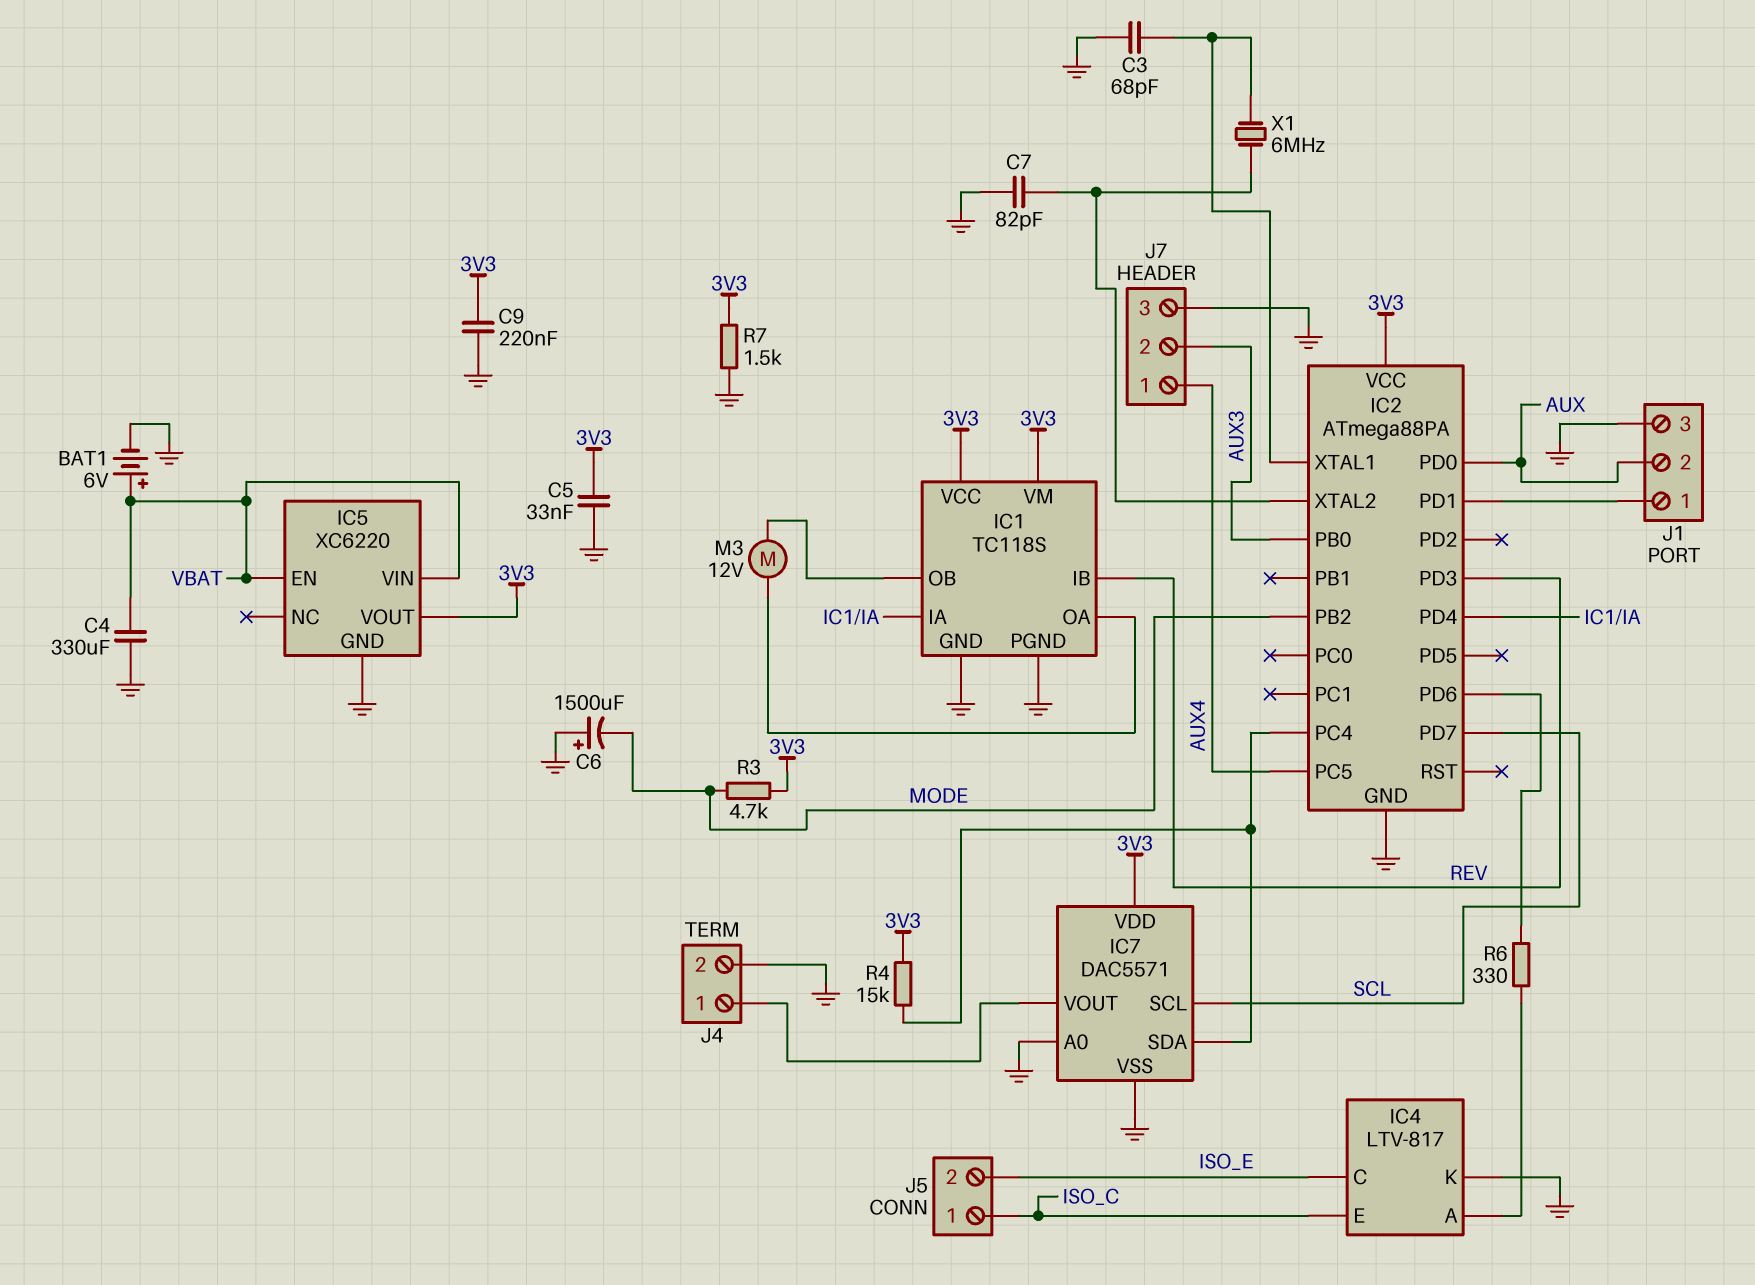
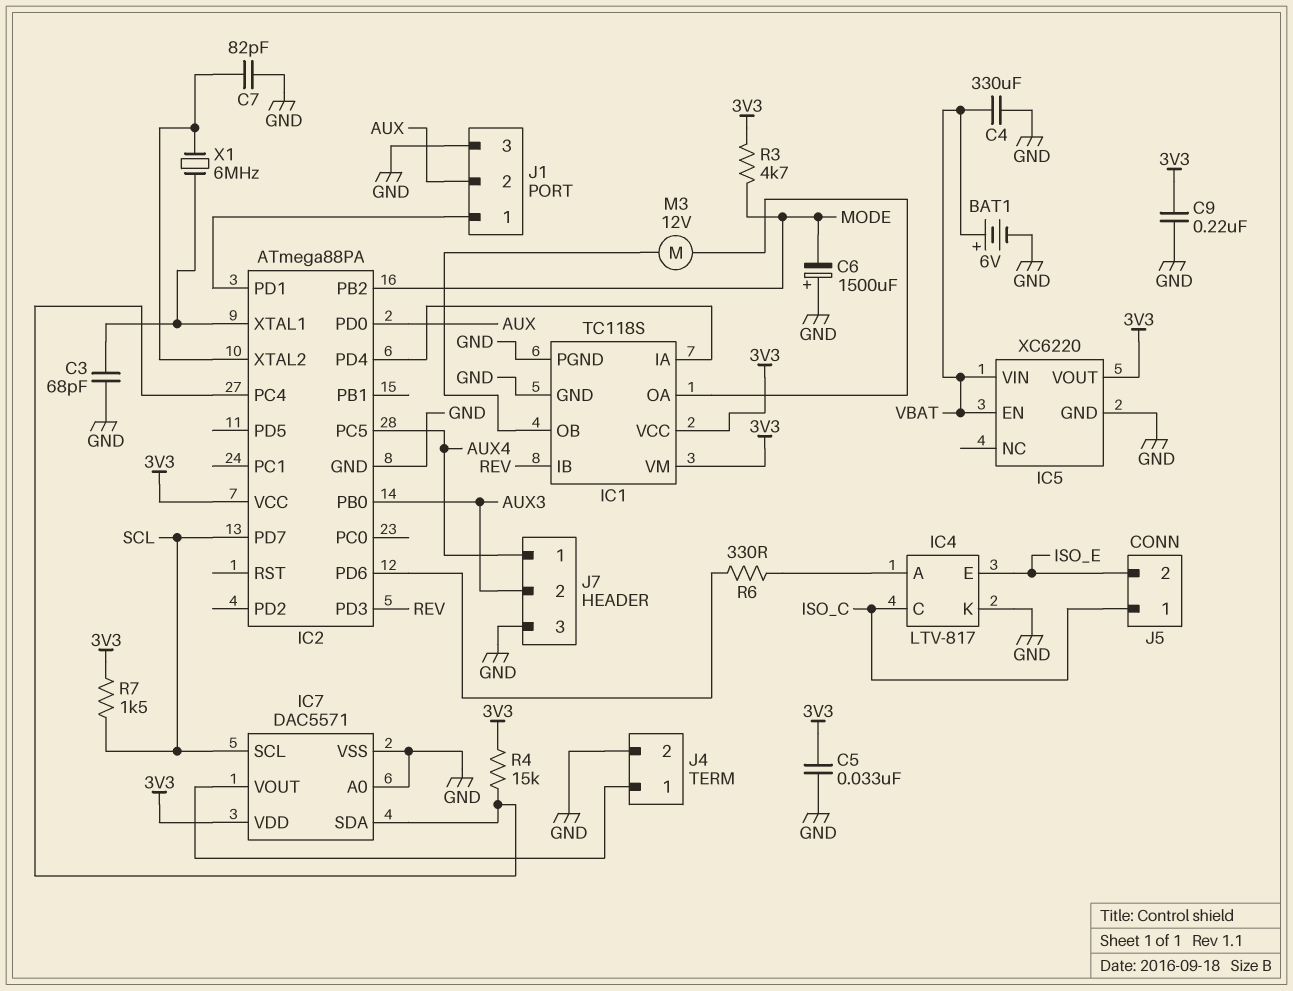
IC4 pin C: ISO_E -> ISO_C
IC4 pin E: ISO_C -> ISO_E
R7: 1.5k (3V3, GND) -> 1.5k (3V3, SCL)

